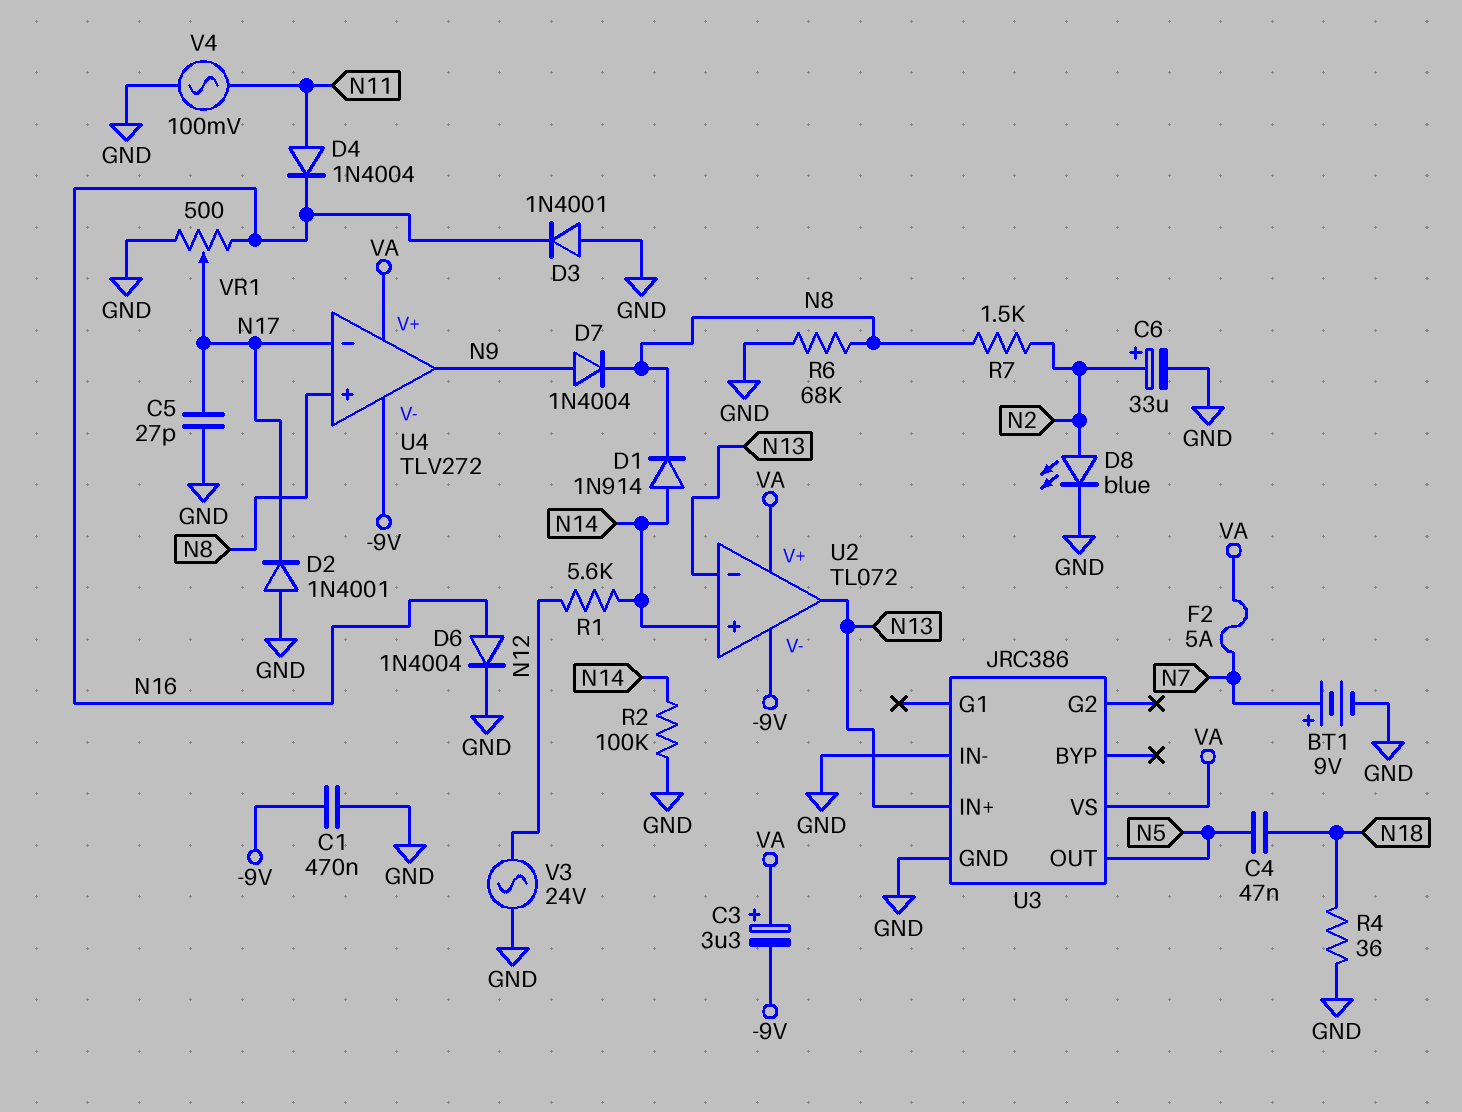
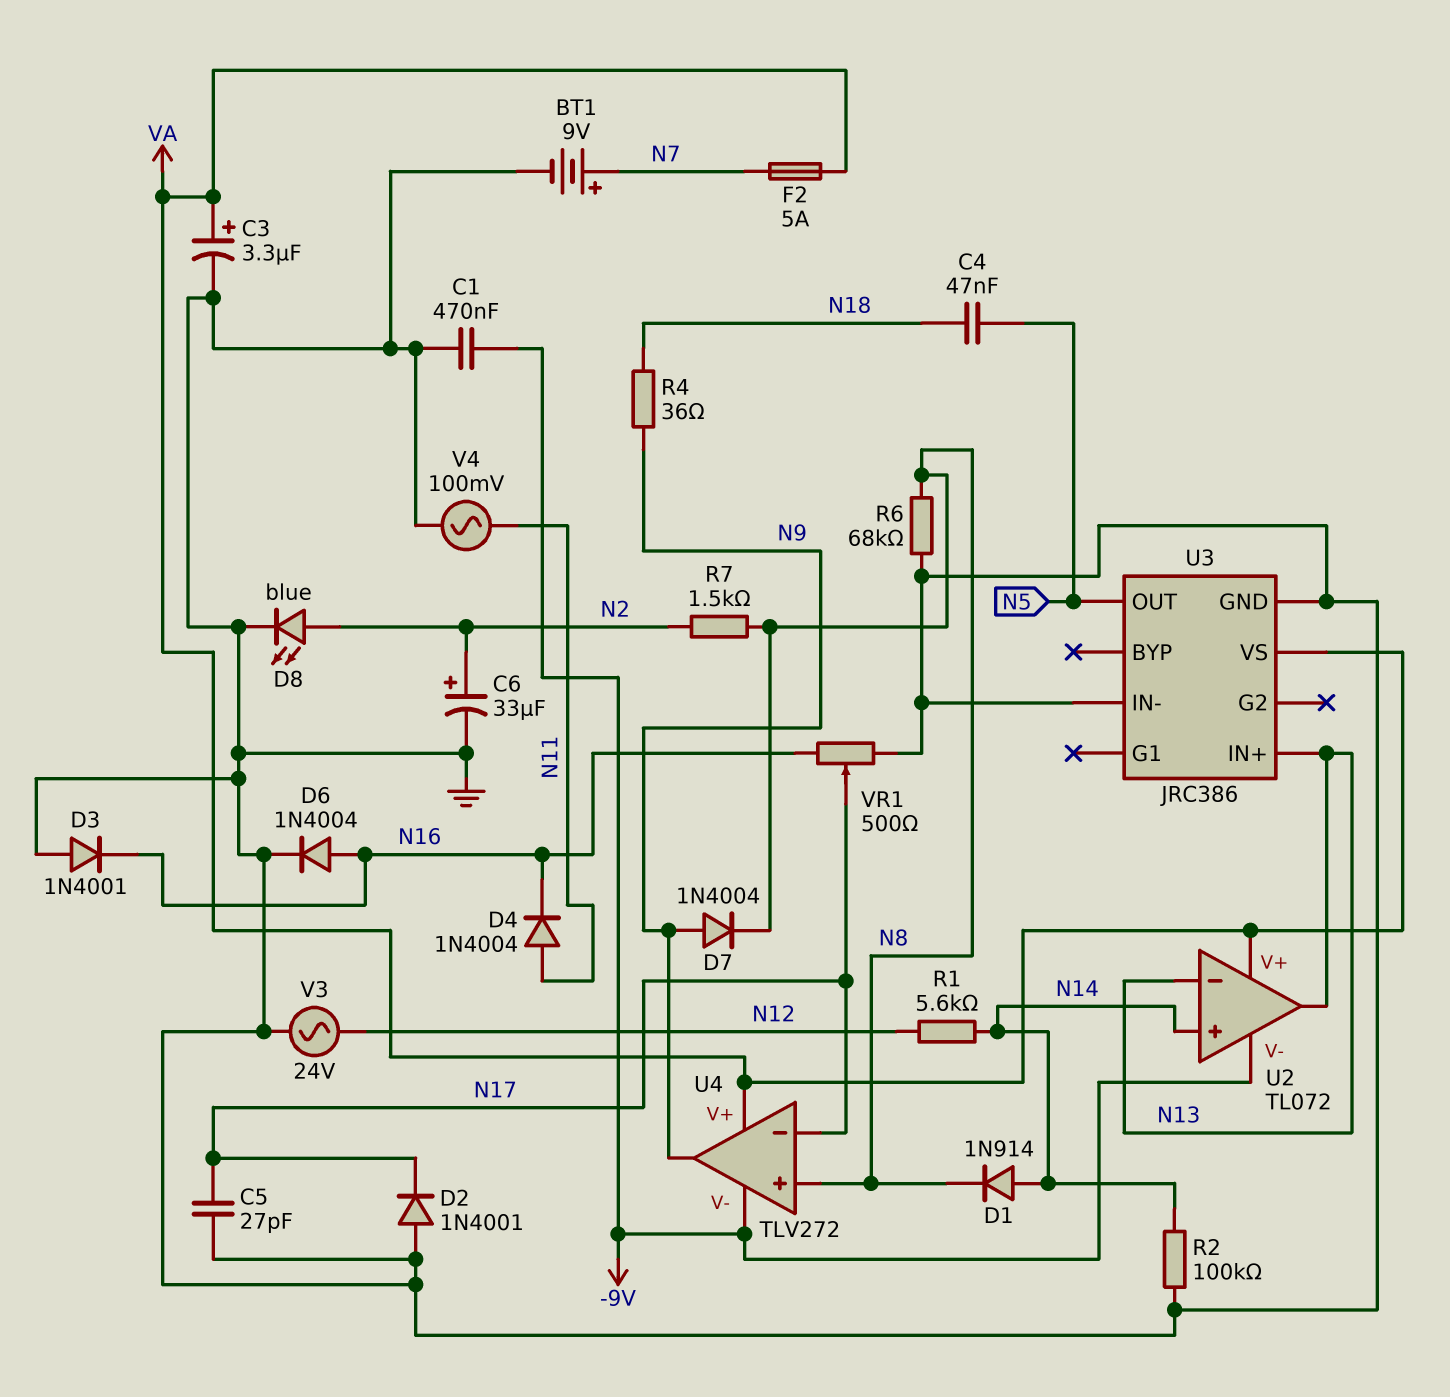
C3: 3.3uF (plus VA, minus -9V) -> 3.3uF (plus VA, minus GND)
R4: 36 (GND, N18) -> 36 (N9, N18)

